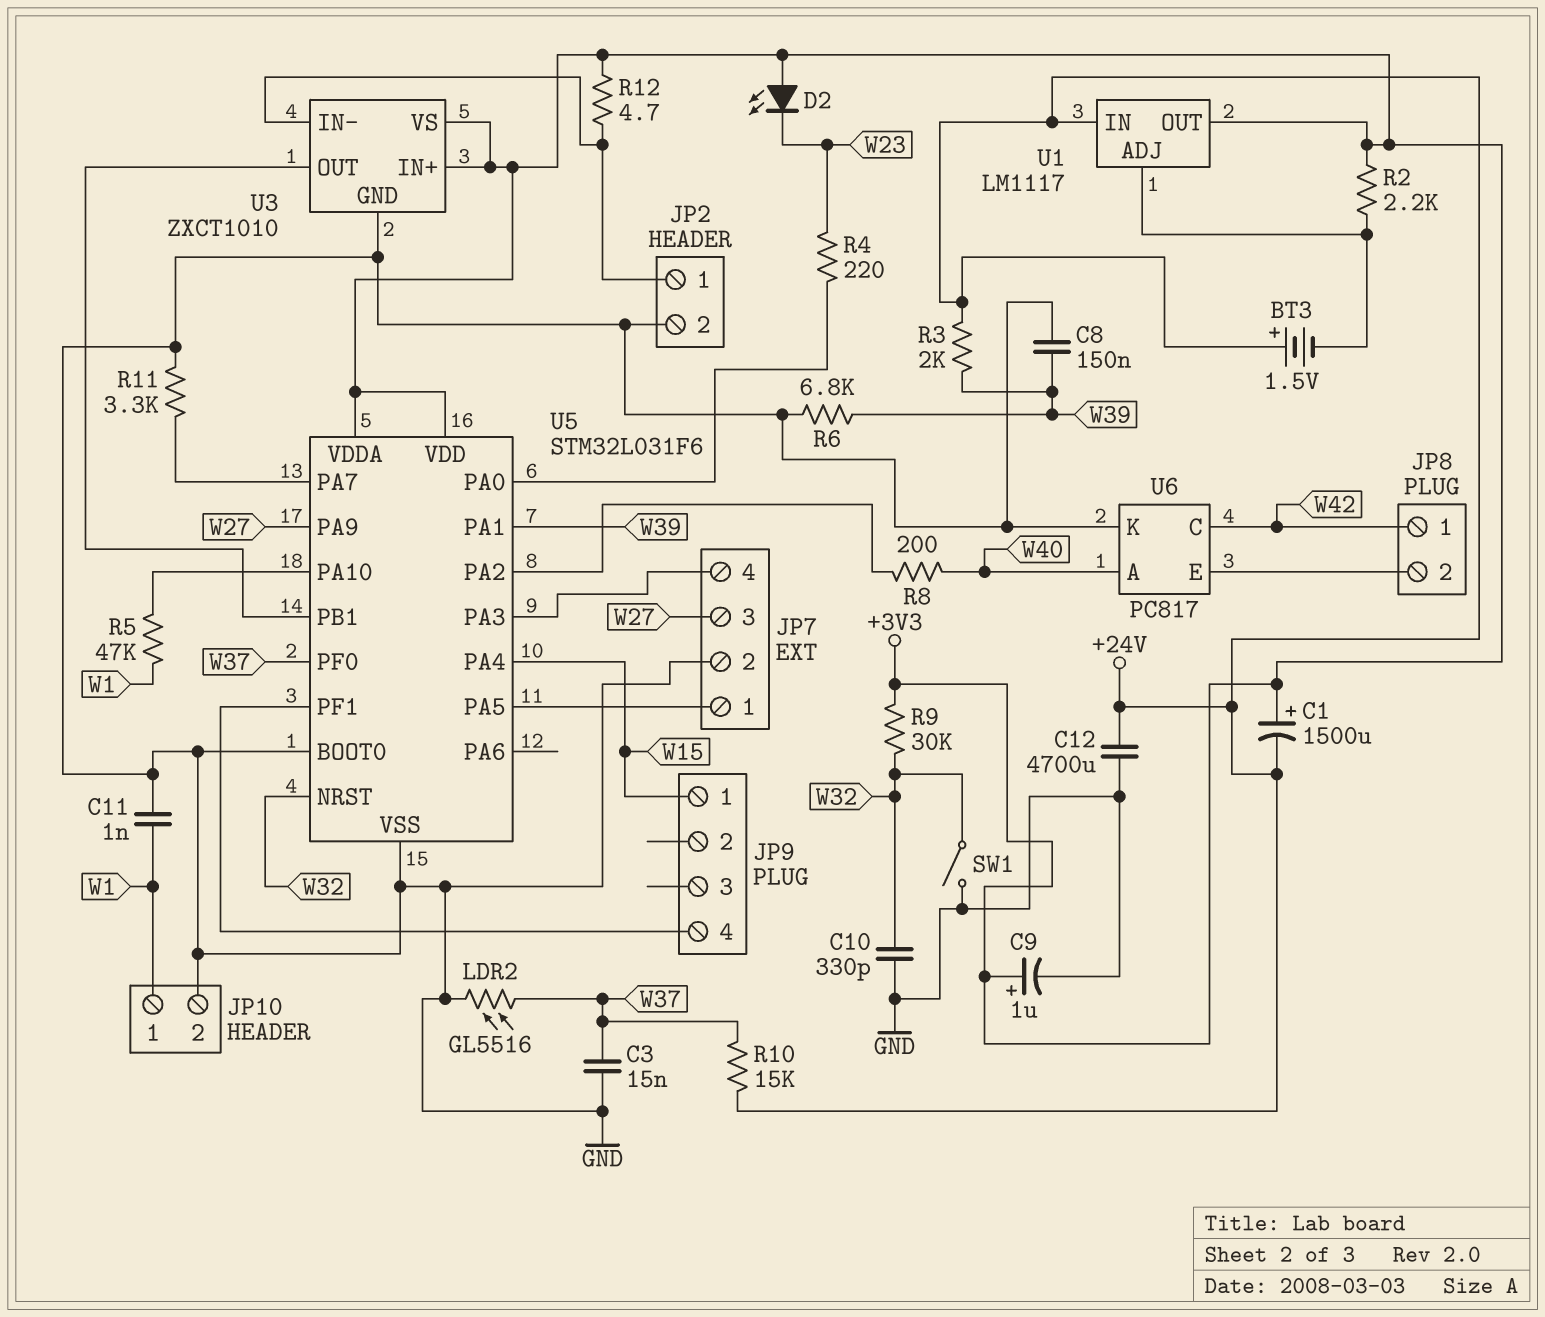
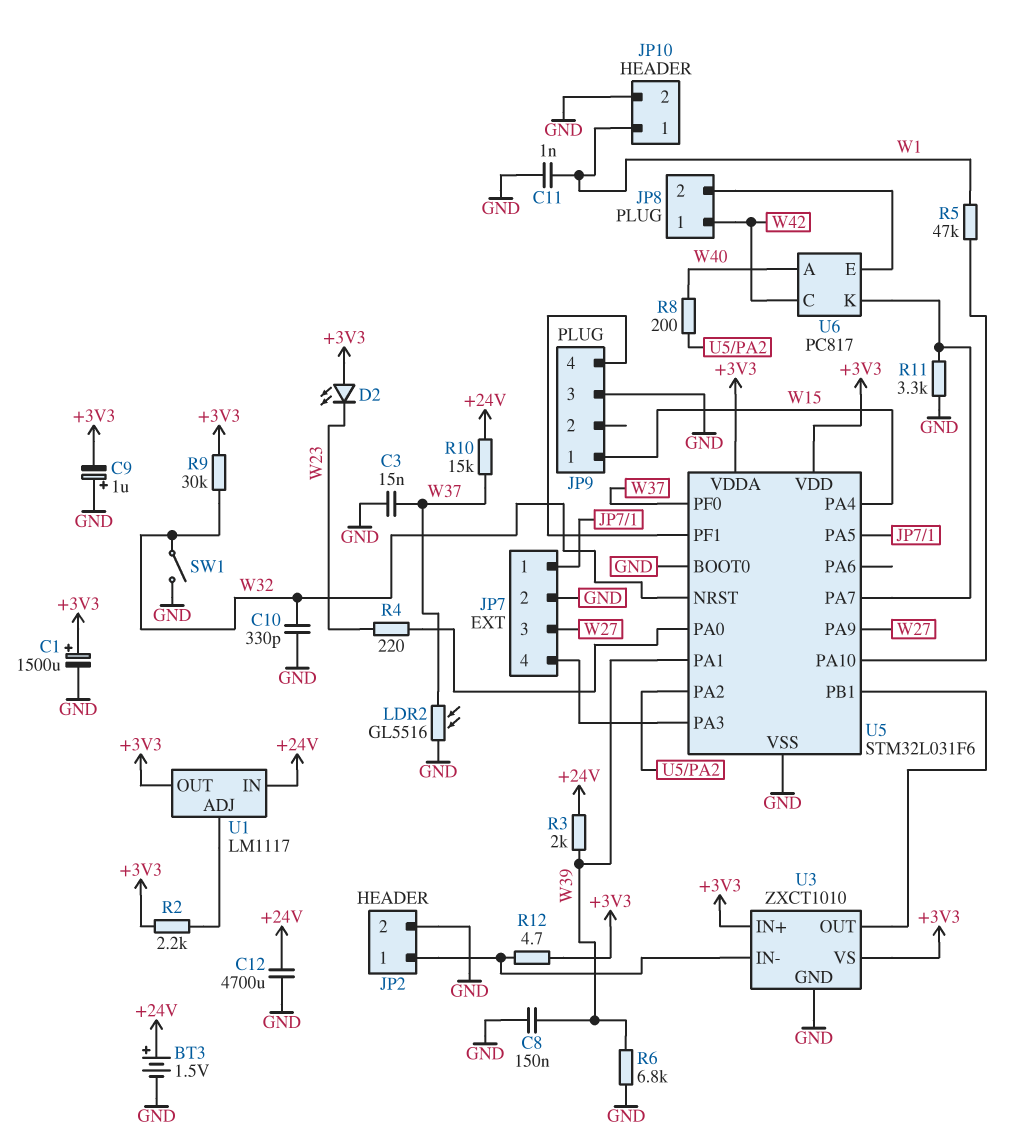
BT3: 1.5V (plus +24V, minus U1/ADJ) -> 1.5V (plus +24V, minus GND)
C1: 1500uF (plus +3V3, minus +24V) -> 1500uF (plus +3V3, minus GND)
C9: 1uF (plus +3V3, minus GND) -> 1uF (plus GND, minus +3V3)
JP9 pin 3: none -> GND
U6 pin K: GND -> U5/PA7

